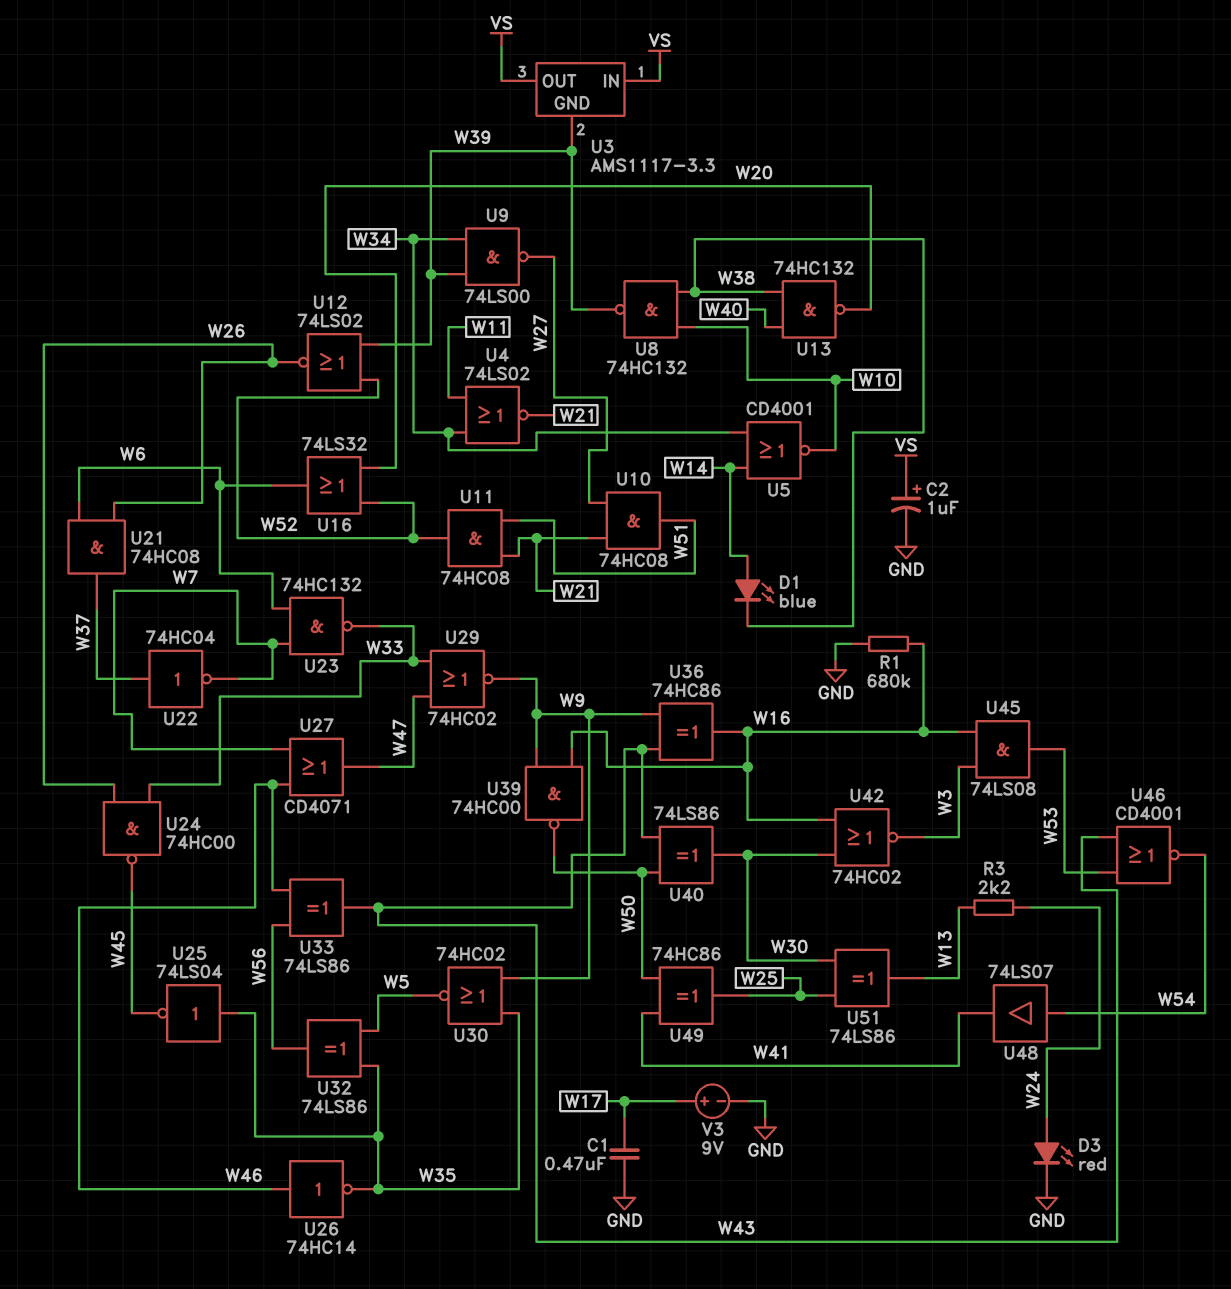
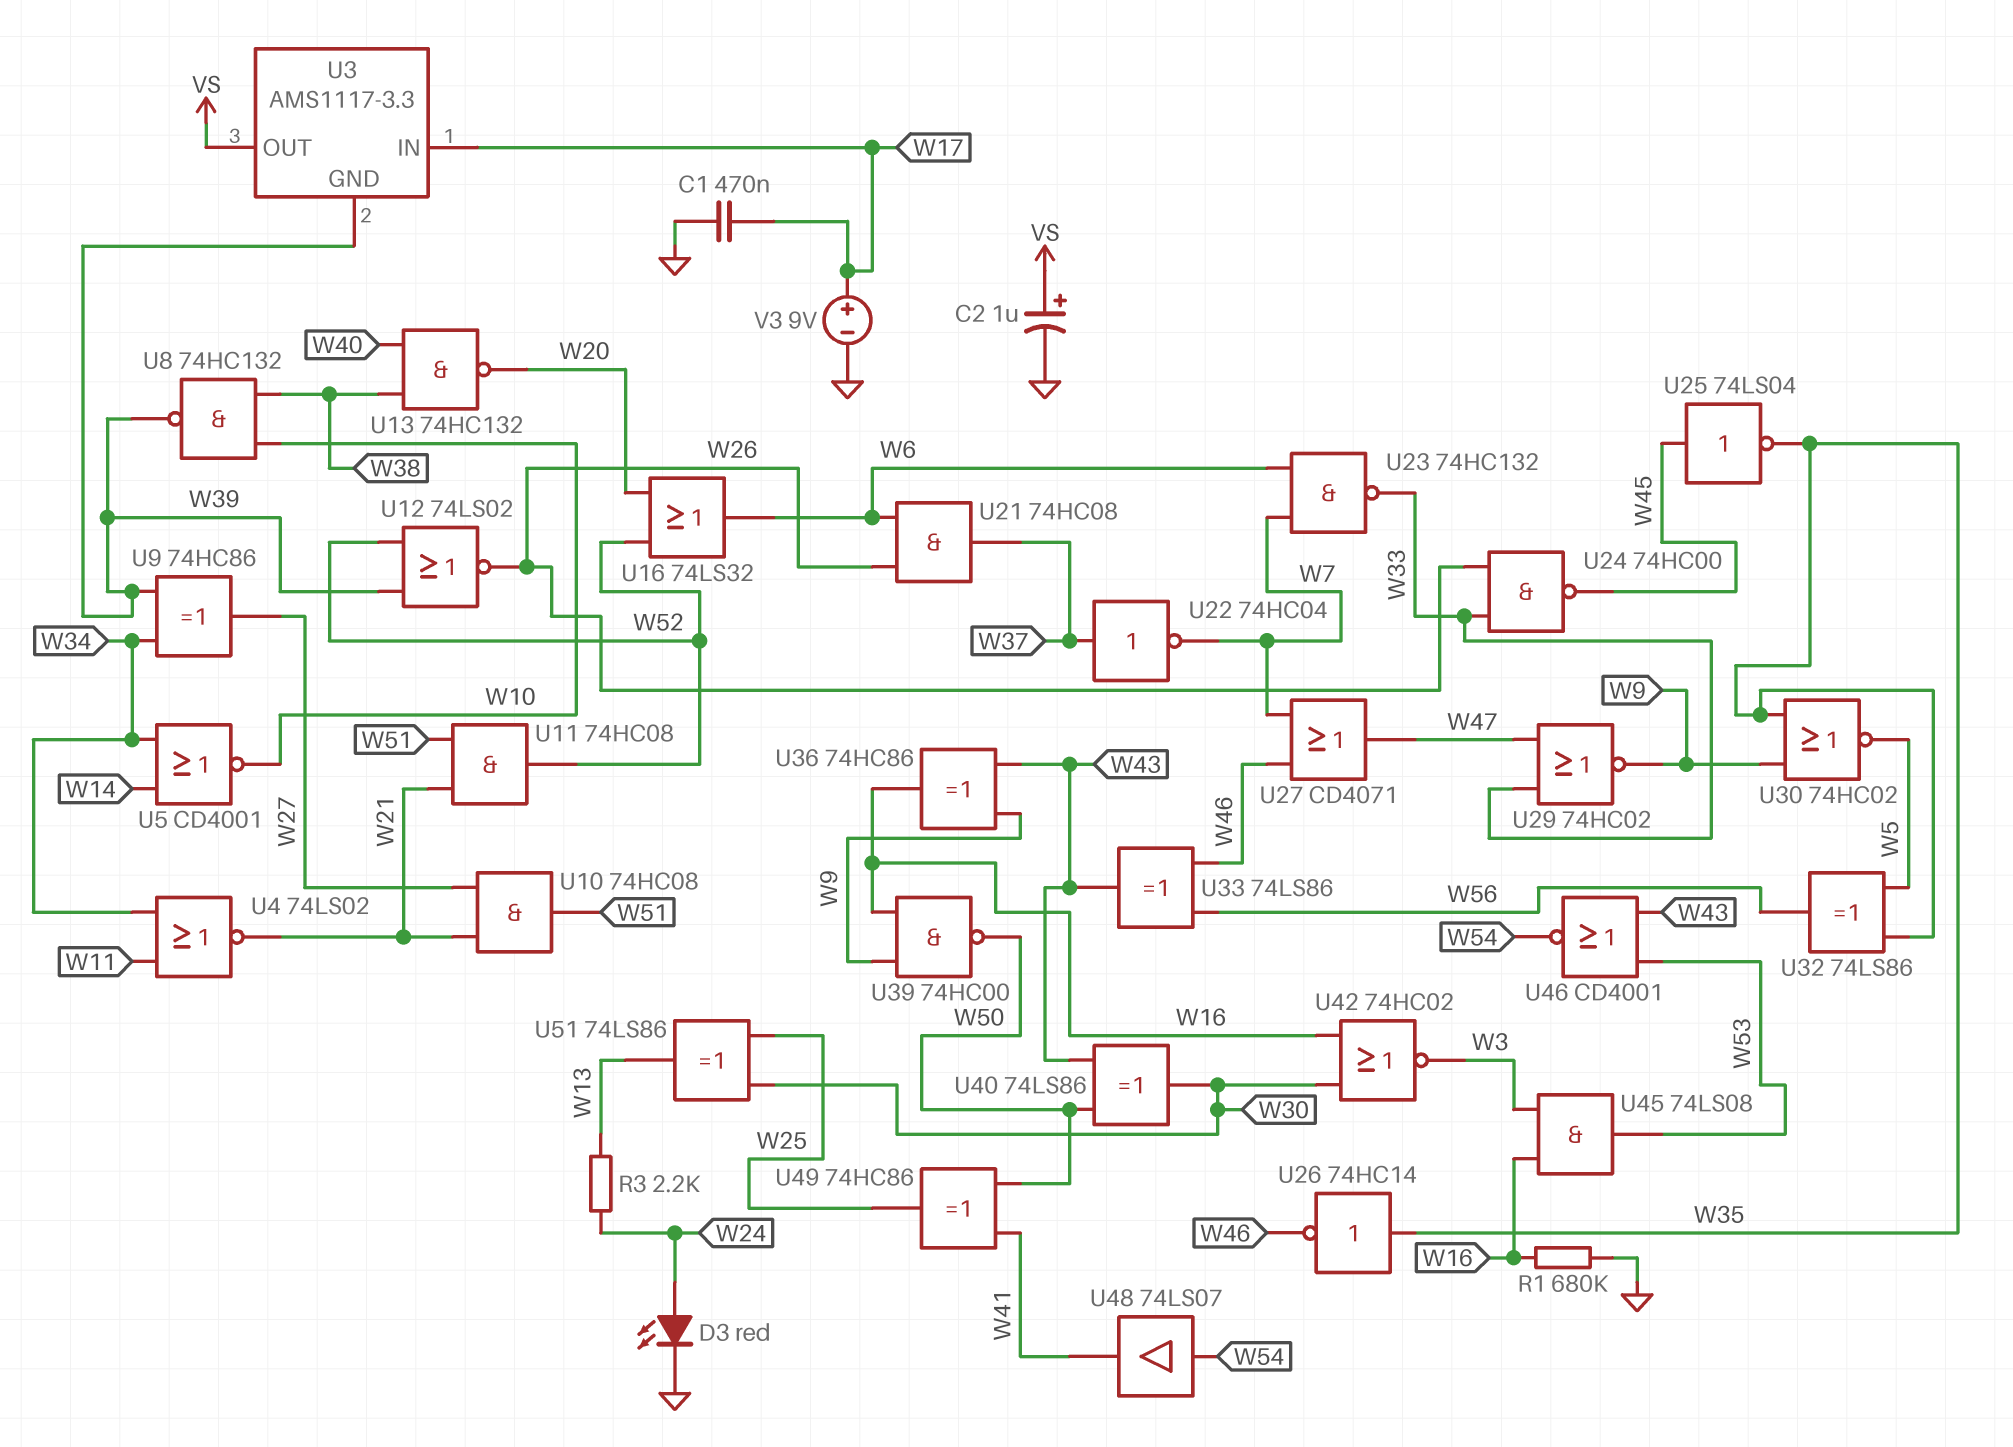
D1: LED blue (A W14, K W38) -> none
U3 pin IN: VS -> W17
U9: NAND 74LS00 (in W34, in W39, out W27) -> XOR 74HC86 (in W34, in W39, out W27)
U25: NOT 74LS04 (in W35, out W45) -> NOT 74LS04 (in W45, out W35)
U26: NOT 74HC14 (in W46, out W35) -> NOT 74HC14 (in W35, out W46)

